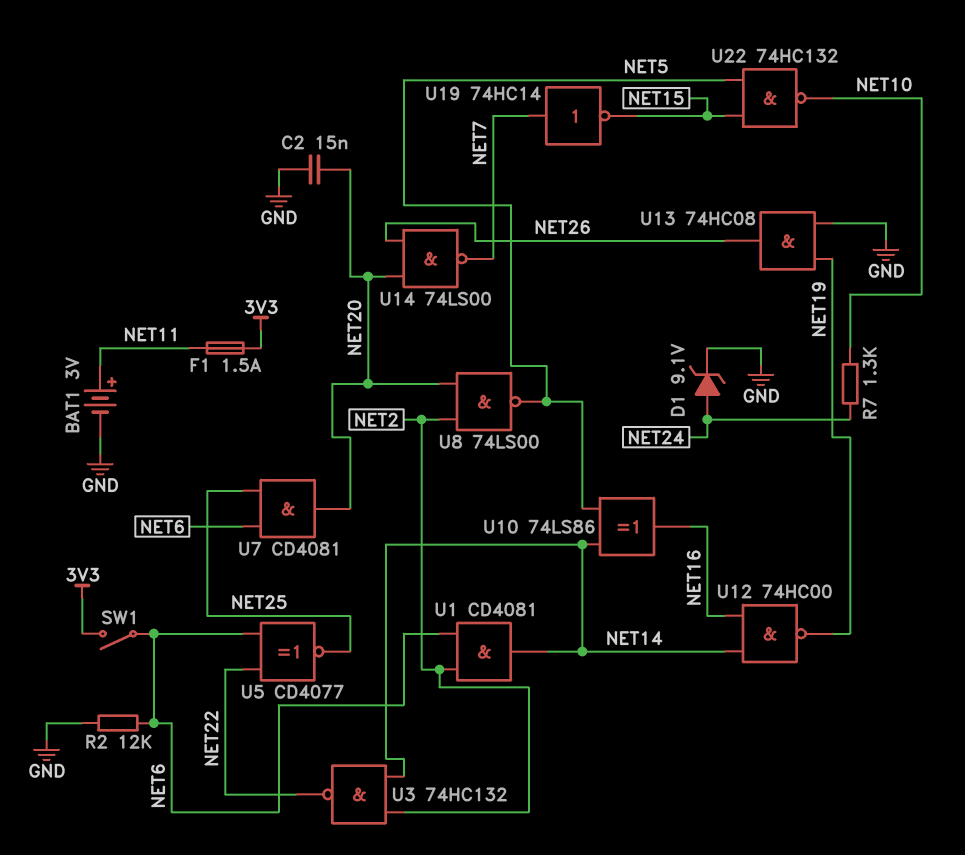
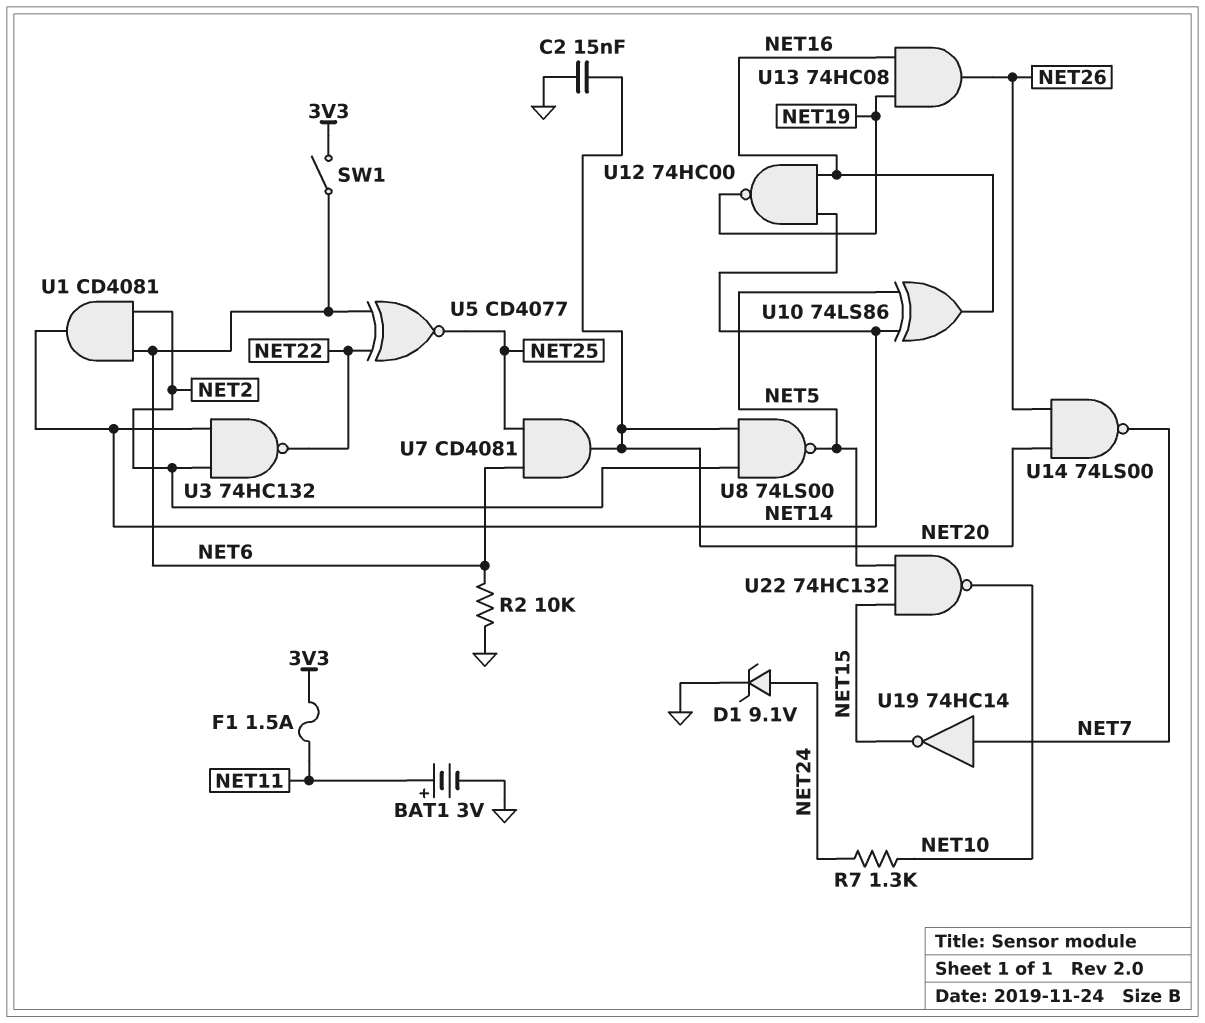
R2: 12k (GND, NET6) -> 10k (GND, NET6)
U13: AND 74HC08 (in GND, in NET19, out NET26) -> AND 74HC08 (in NET16, in NET19, out NET26)

